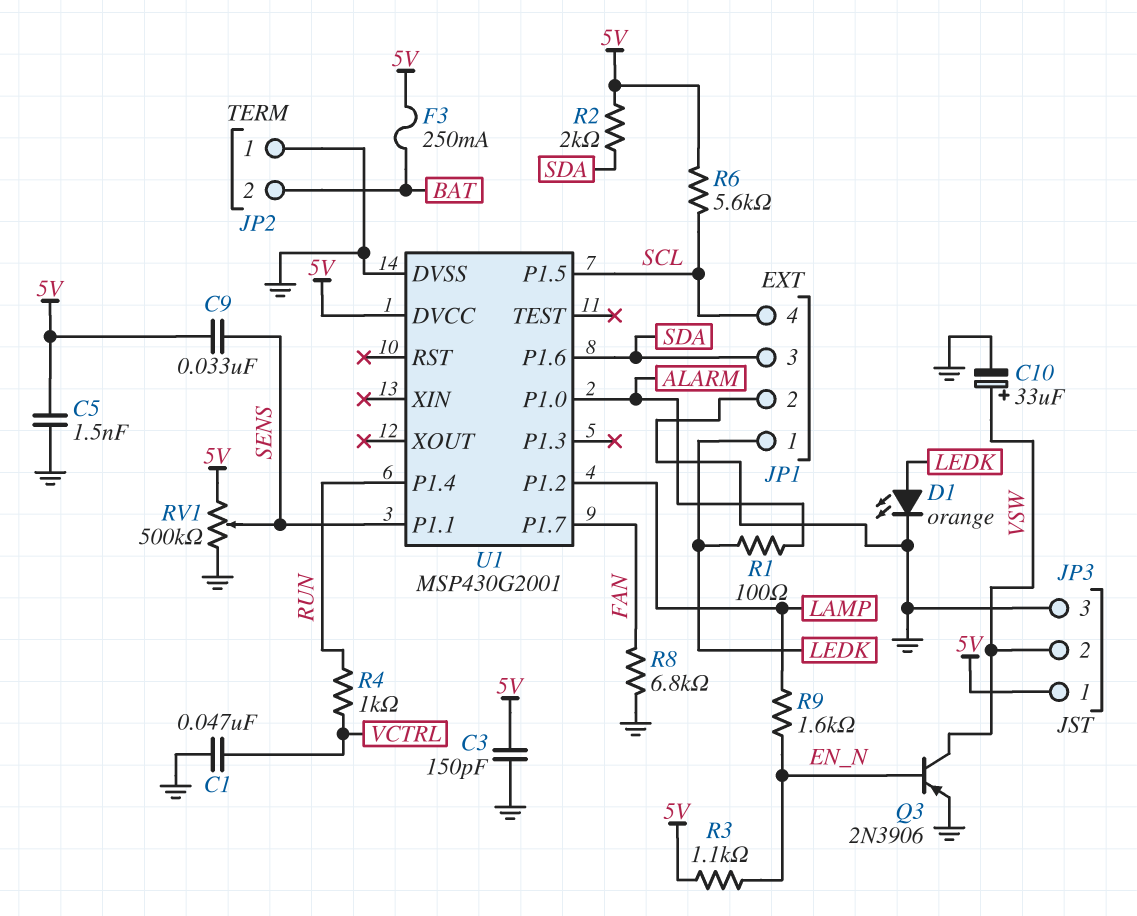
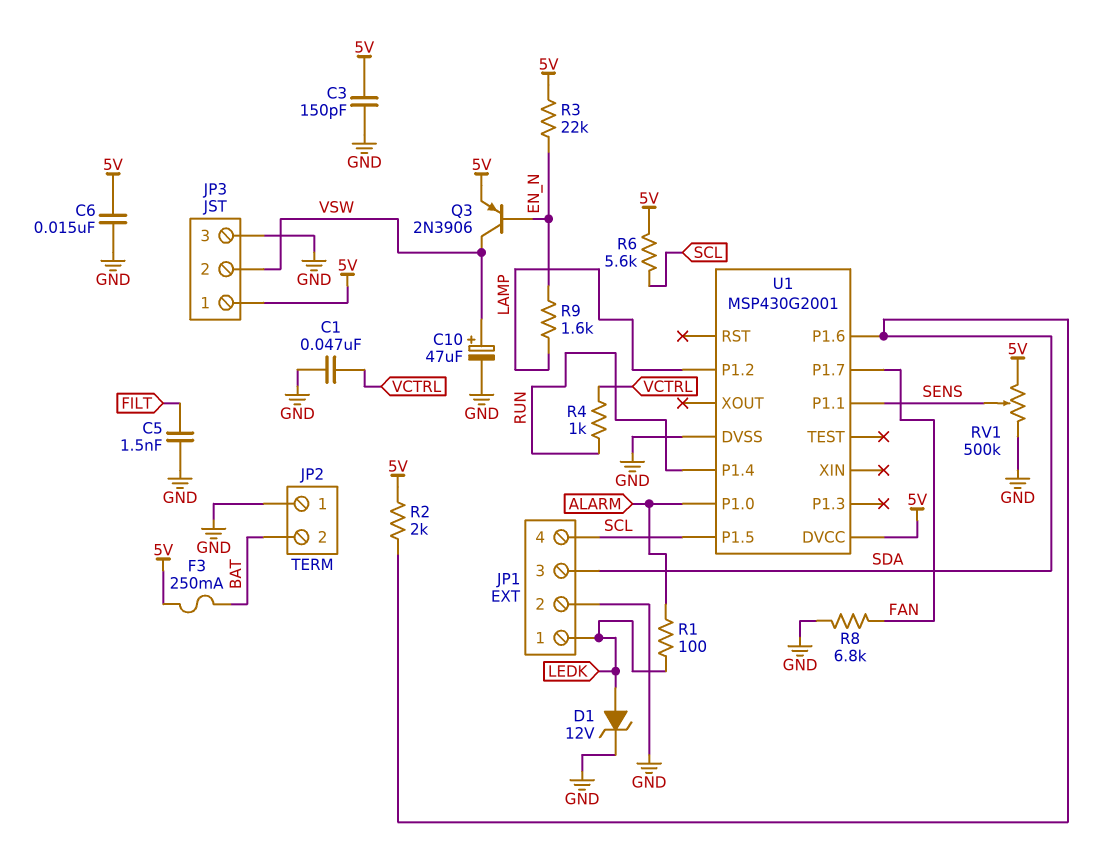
C5: 1.5nF (5V, GND) -> 1.5nF (FILT, GND)
C6: none -> 15nF (5V, GND)
C9: 33nF (5V, SENS) -> none
C10: 33uF (plus VSW, minus GND) -> 47uF (plus VSW, minus GND)
D1: LED orange (A LEDK, K GND) -> zener 12V (A LEDK, K GND)
Q3: PNP 2N3906 (B EN_N, C VSW, E GND) -> PNP 2N3906 (B EN_N, C VSW, E 5V)
R3: 1.1k (5V, EN_N) -> 22k (5V, EN_N)

